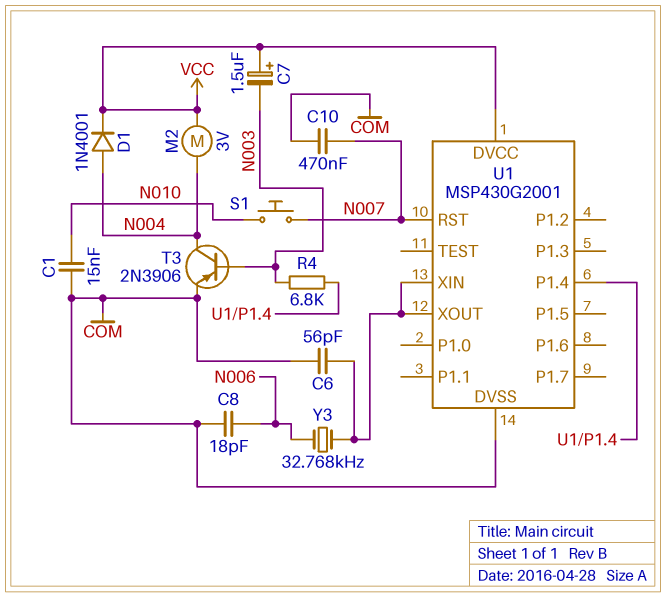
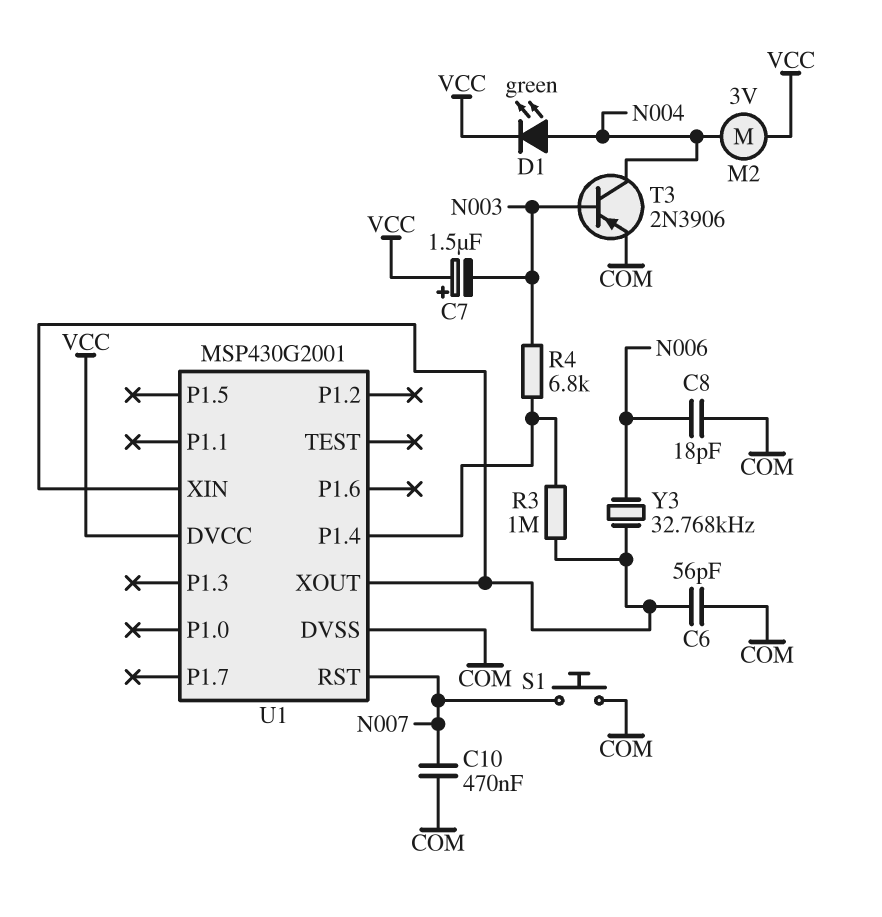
C1: 15nF (COM, N010) -> none
D1: diode 1N4001 (A N004, K VCC) -> LED green (A N004, K VCC)
R3: none -> 1M (U1/P1.4, U1/XIN)
S1: button (N007, N010) -> button (COM, N007)

